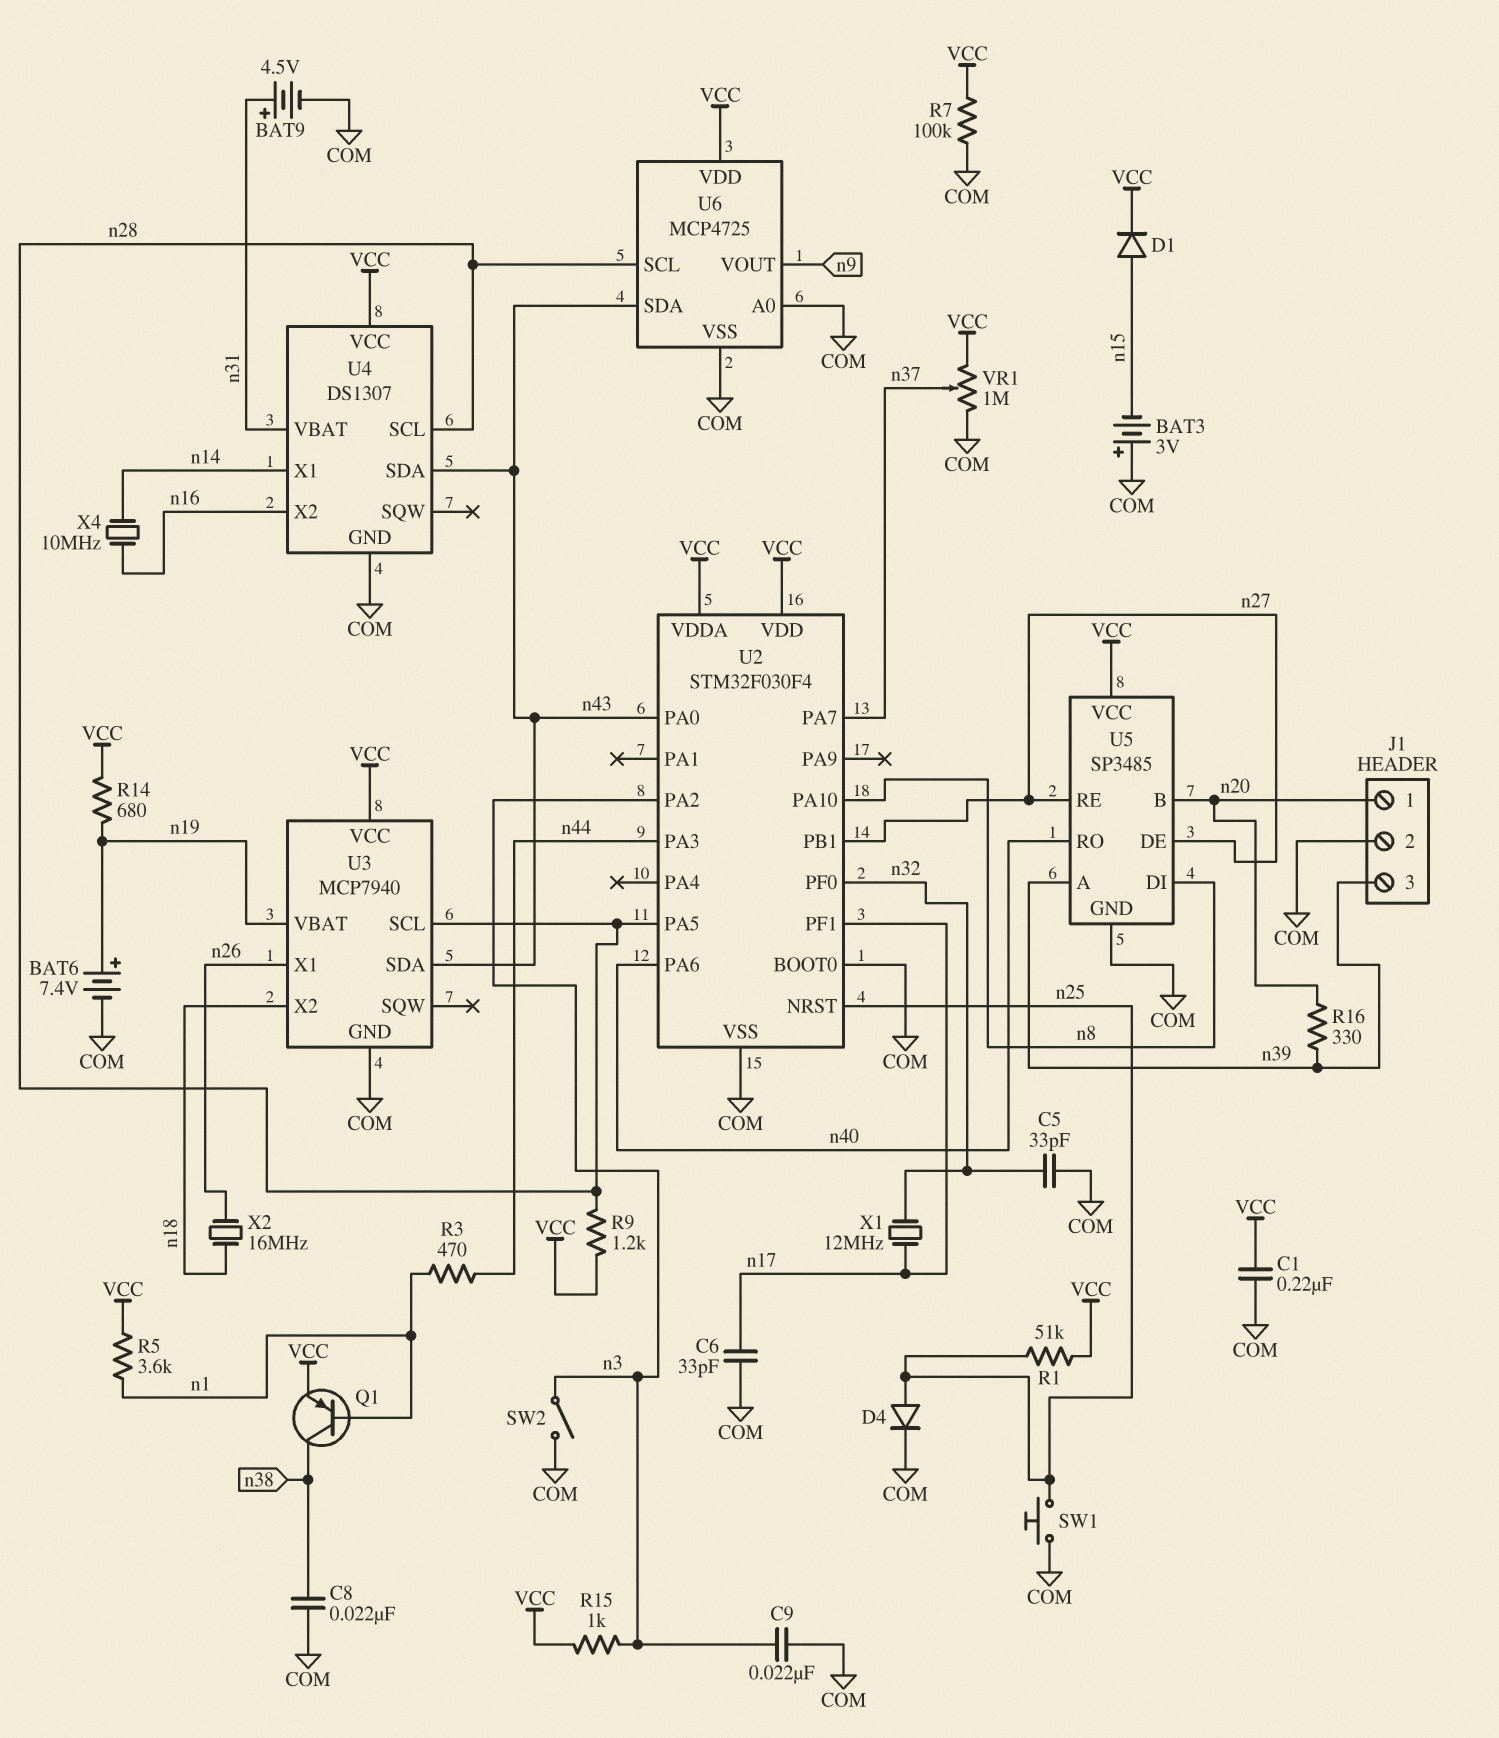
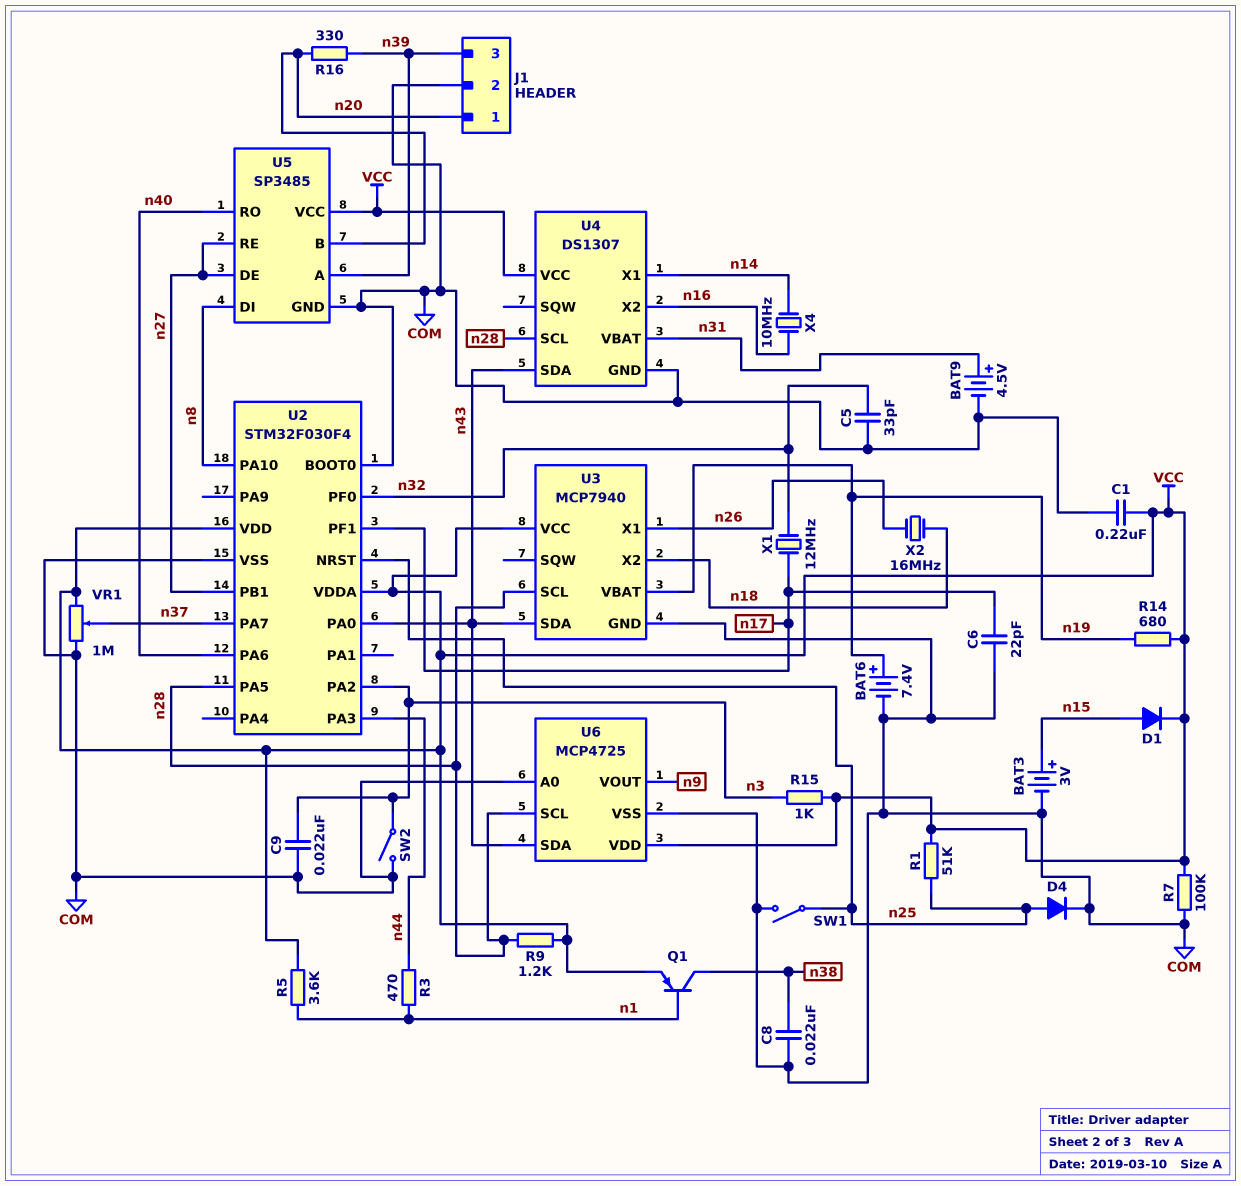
BAT3: 3V (plus COM, minus n15) -> 3V (plus n15, minus COM)
C6: 33pF (COM, n17) -> 22pF (COM, n17)
SW1: button (COM, n25) -> switch (COM, n25)

